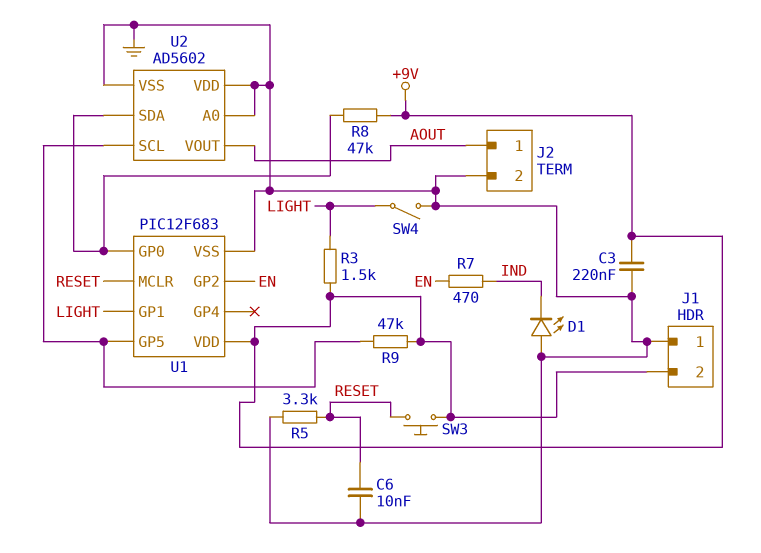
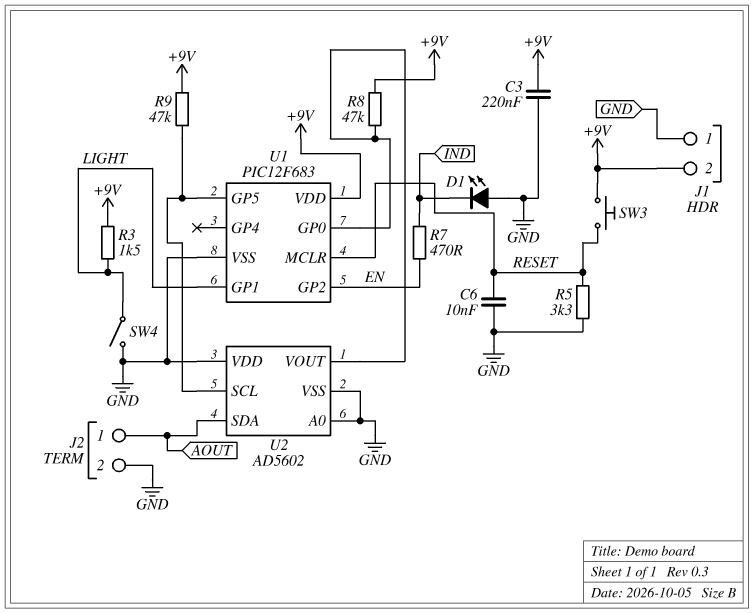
U2 pin SDA: U1/GP0 -> AOUT
U2 pin VOUT: AOUT -> U1/GP0

